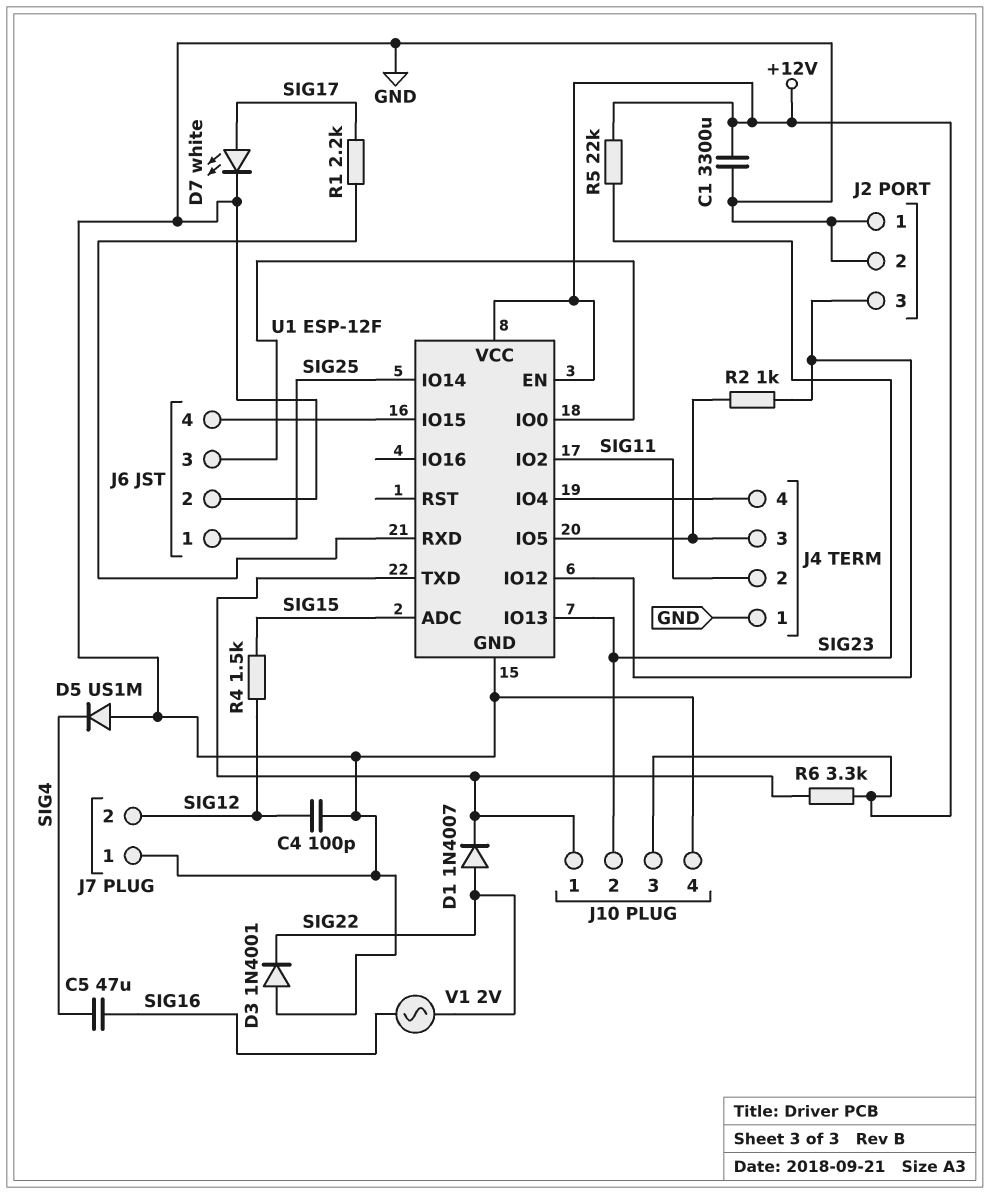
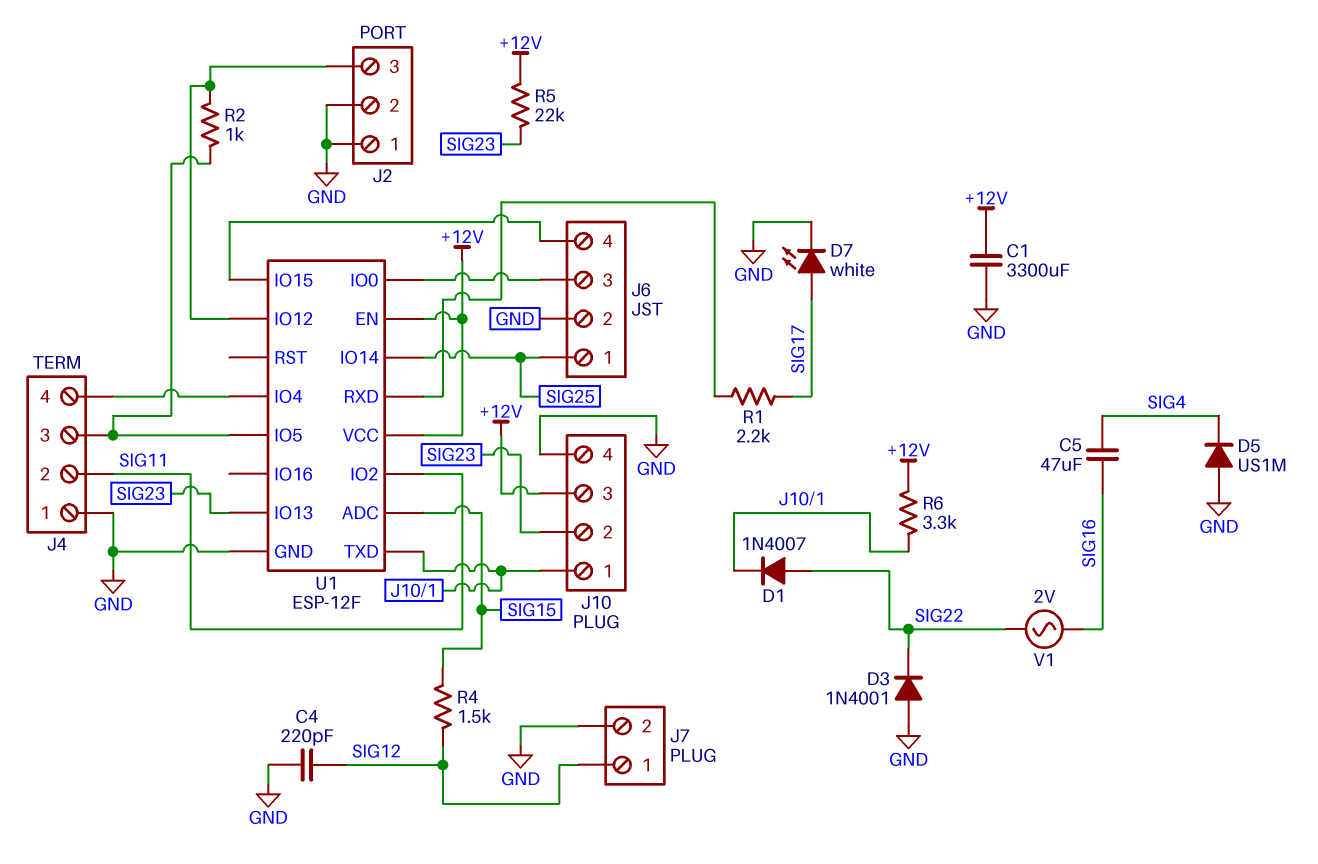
C4: 100pF (GND, SIG12) -> 220pF (GND, SIG12)
J7 pin 1: GND -> SIG12
J7 pin 2: SIG12 -> GND

